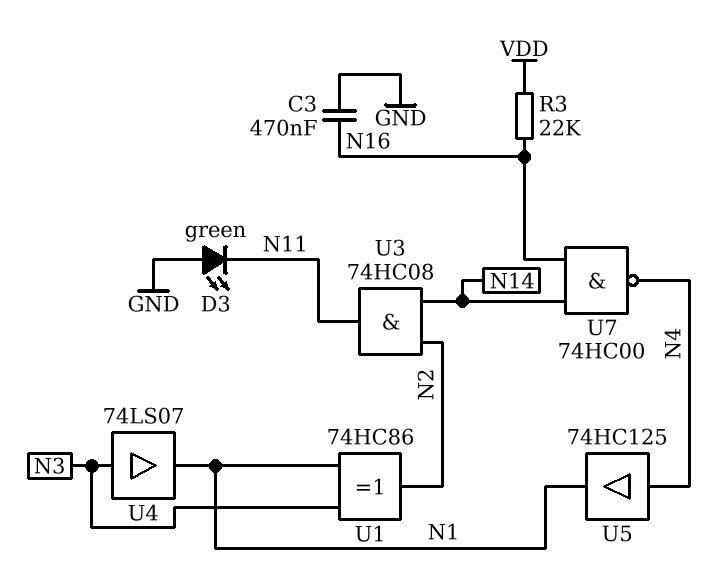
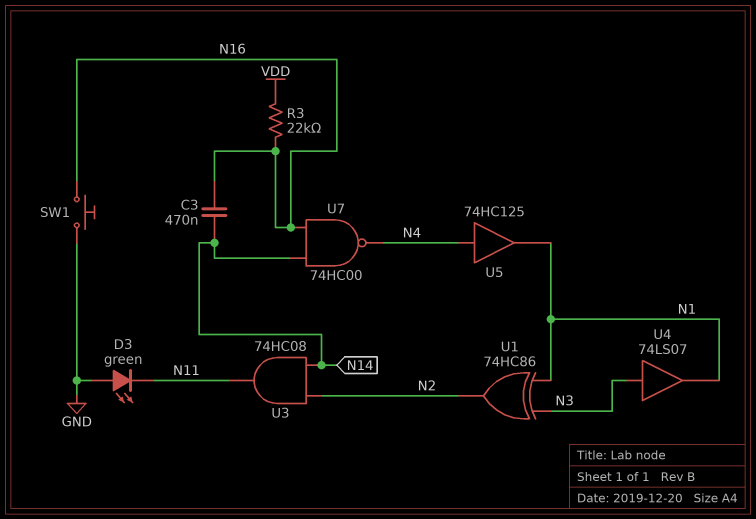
C3: 470nF (GND, N16) -> 470nF (N14, N16)
SW1: none -> button (GND, N16)

